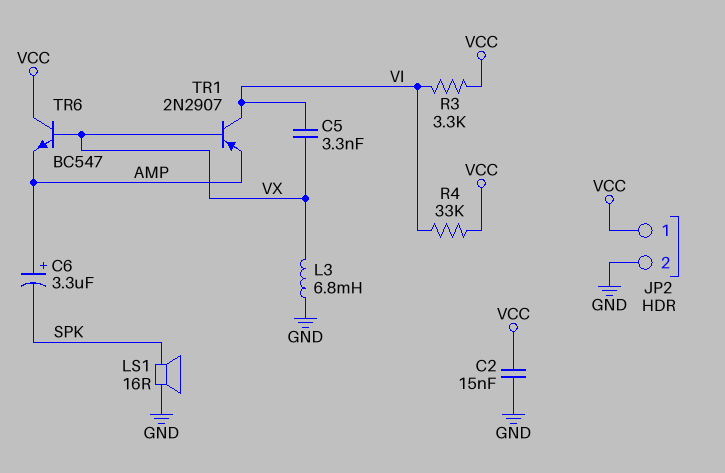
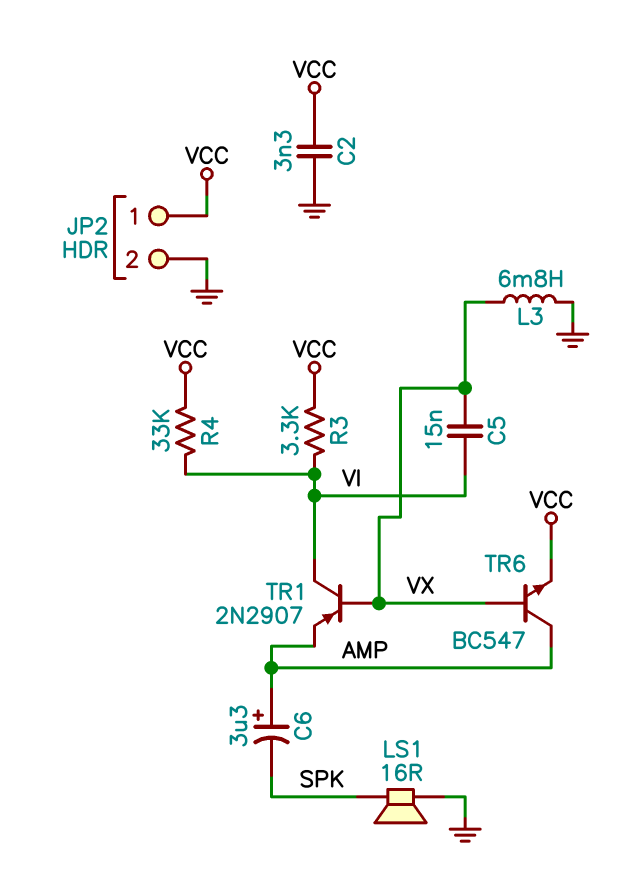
C2: 15nF (GND, VCC) -> 3.3nF (GND, VCC)
C5: 3.3nF (VI, VX) -> 15nF (VI, VX)
TR6: NPN BC547 (B VX, C VCC, E AMP) -> NPN BC547 (B VX, C AMP, E VCC)

